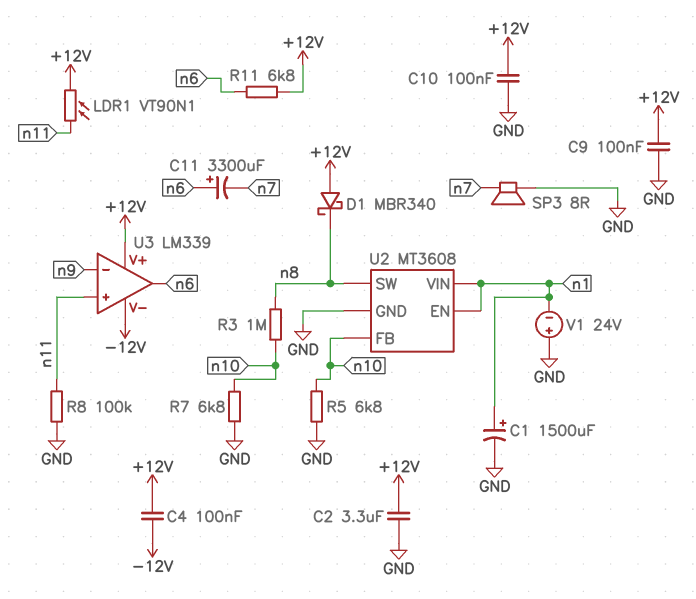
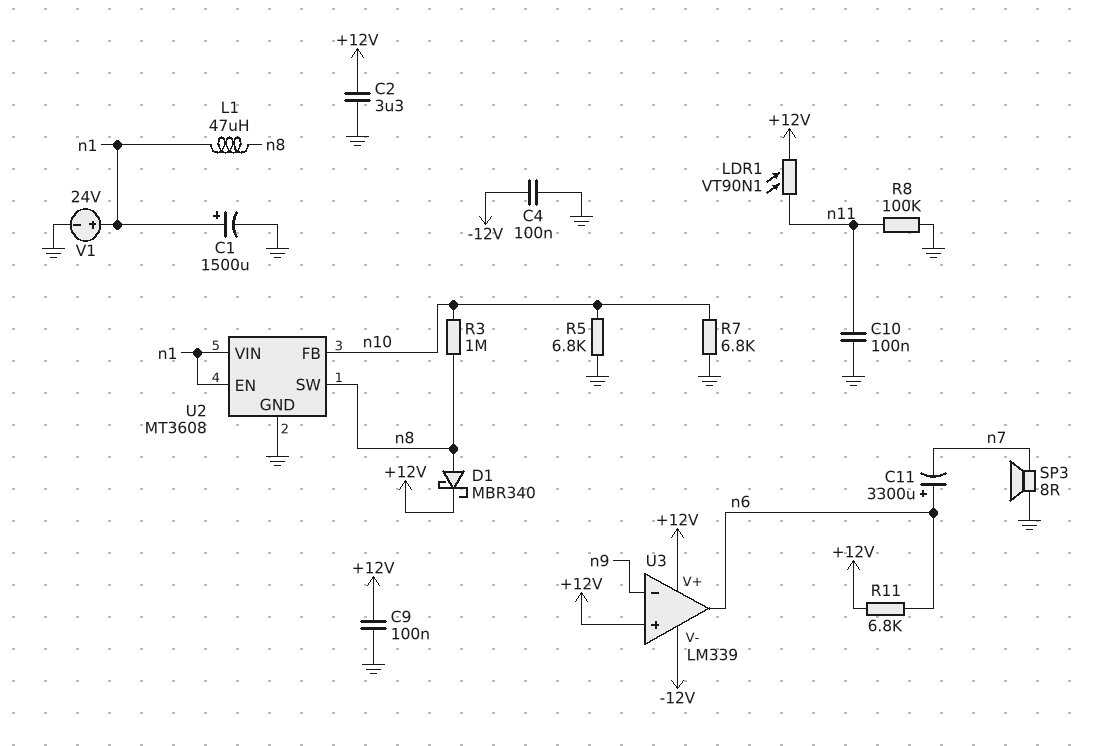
C4: 100nF (+12V, -12V) -> 100nF (-12V, GND)
C10: 100nF (+12V, GND) -> 100nF (GND, n11)
D1: schottky MBR340 (A +12V, K n8) -> schottky MBR340 (A n8, K +12V)
L1: none -> 47uH (n1, n8)
U3 pin in+: n11 -> +12V
V1: 24V (plus GND, minus n1) -> 24V (plus n1, minus GND)

